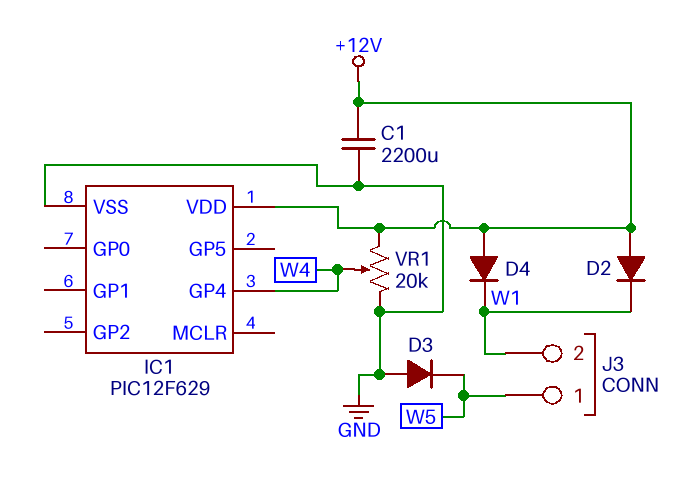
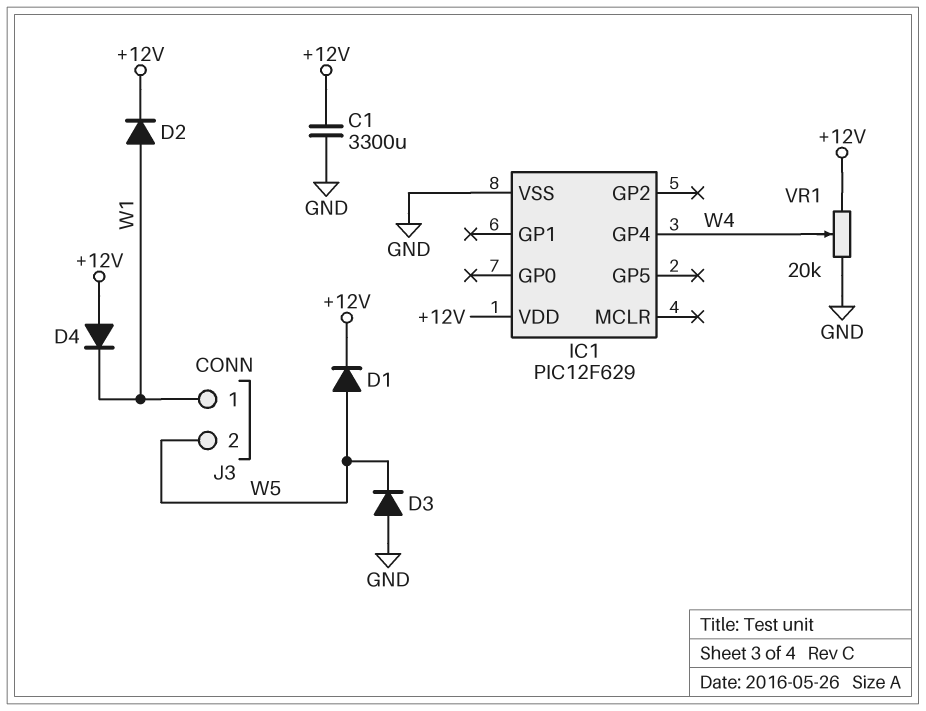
C1: 2200uF (+12V, GND) -> 3300uF (+12V, GND)
D1: none -> diode (A W5, K +12V)
D2: diode (A +12V, K W1) -> diode (A W1, K +12V)
J3 pin 1: W5 -> W1
J3 pin 2: W1 -> W5

